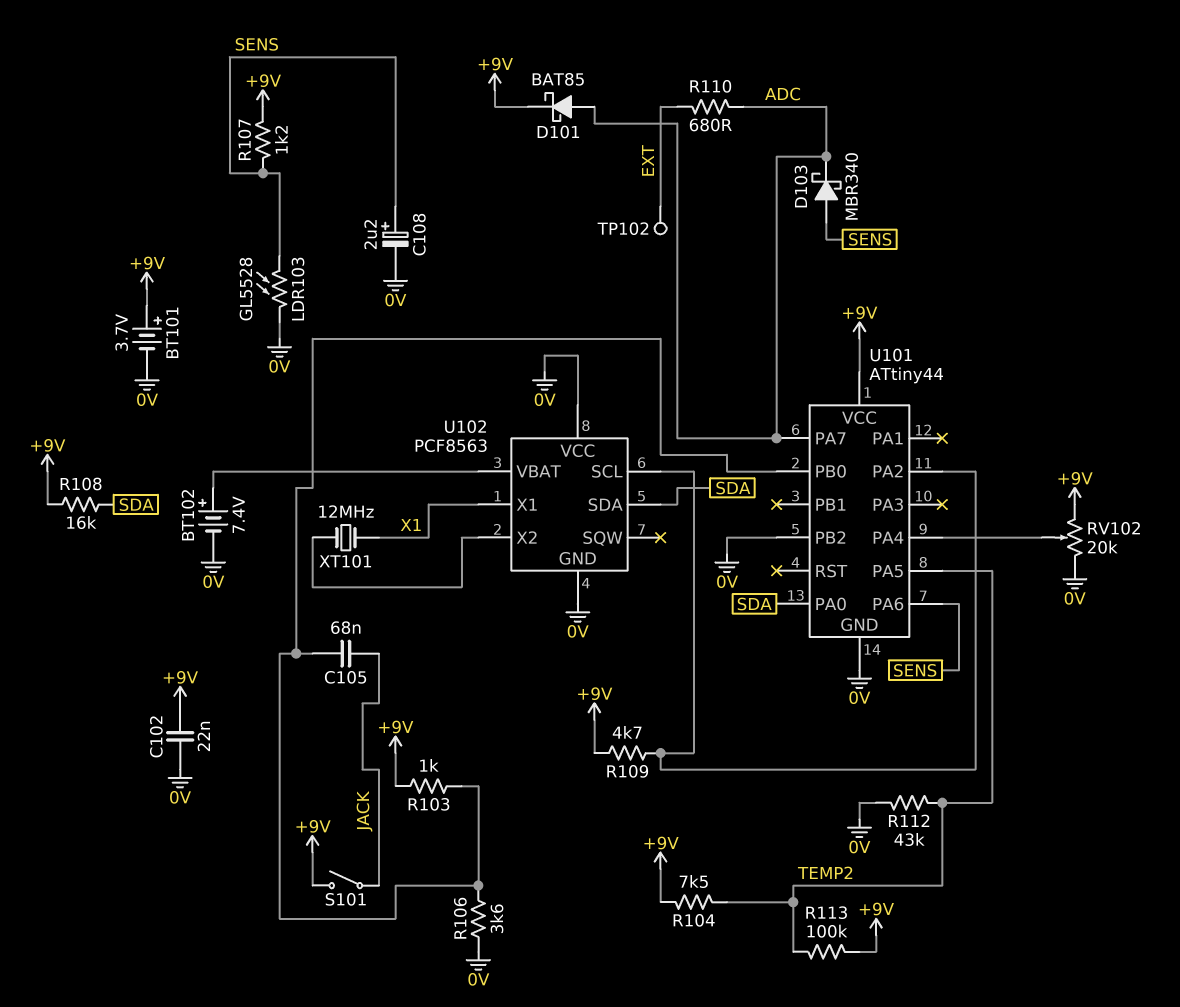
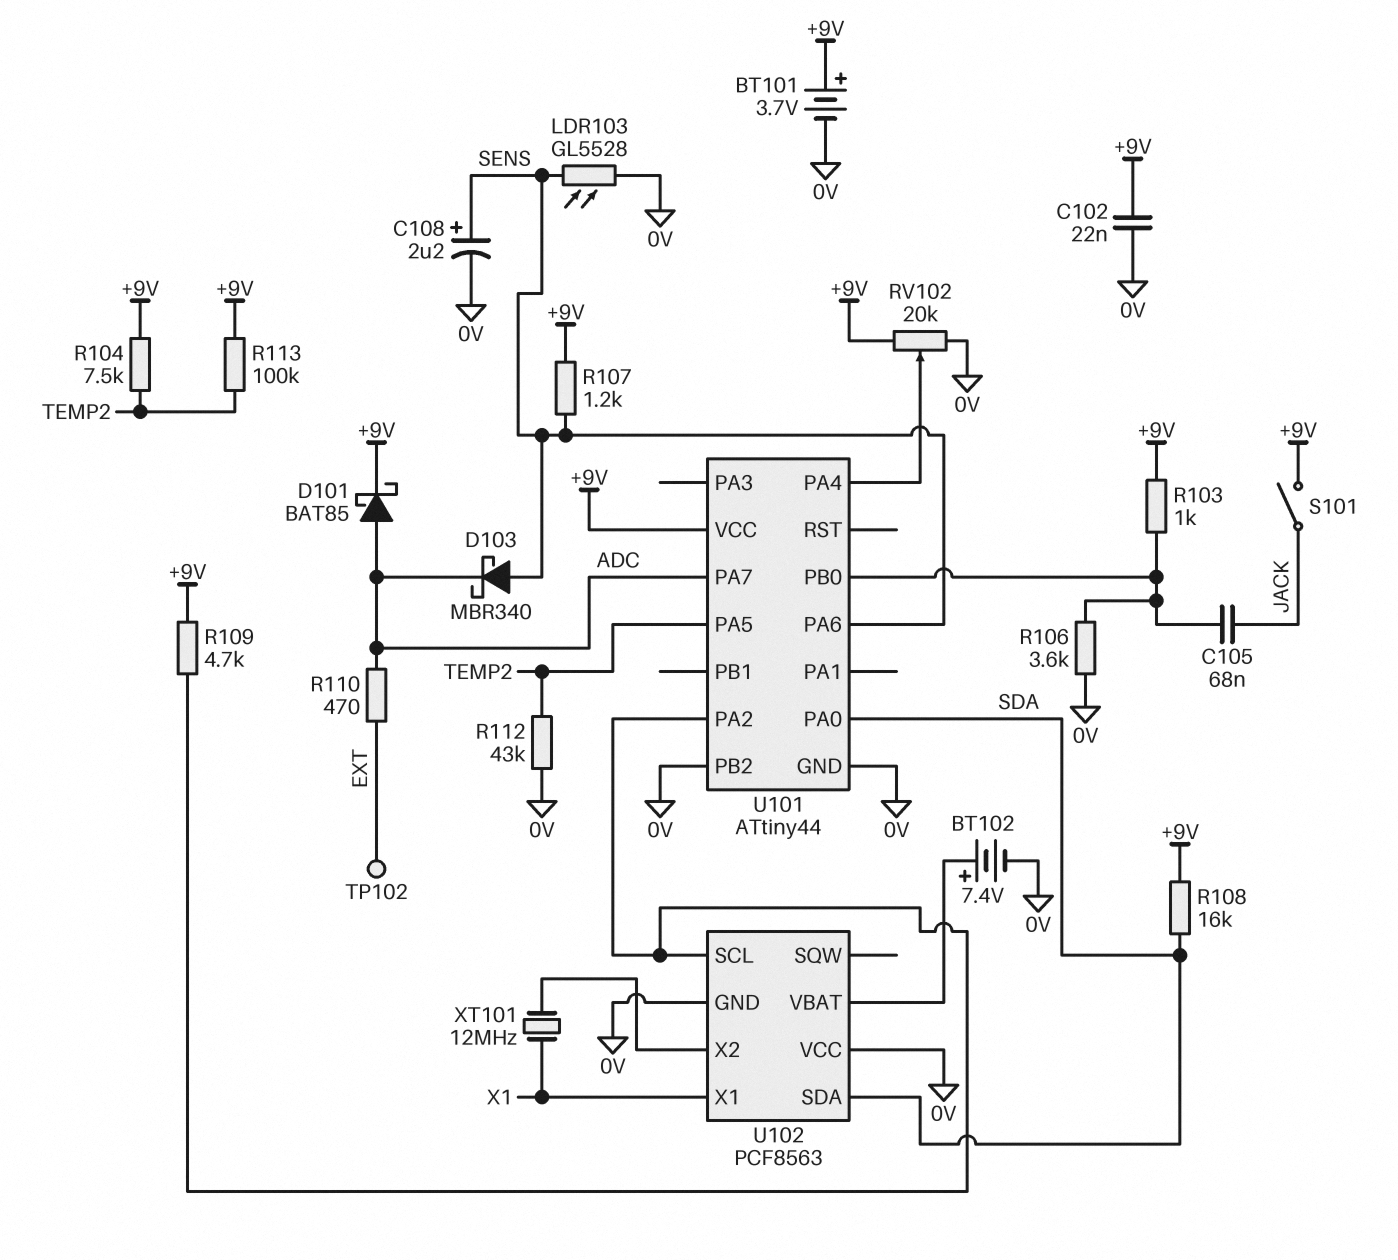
R110: 680 (ADC, EXT) -> 470 (ADC, EXT)

